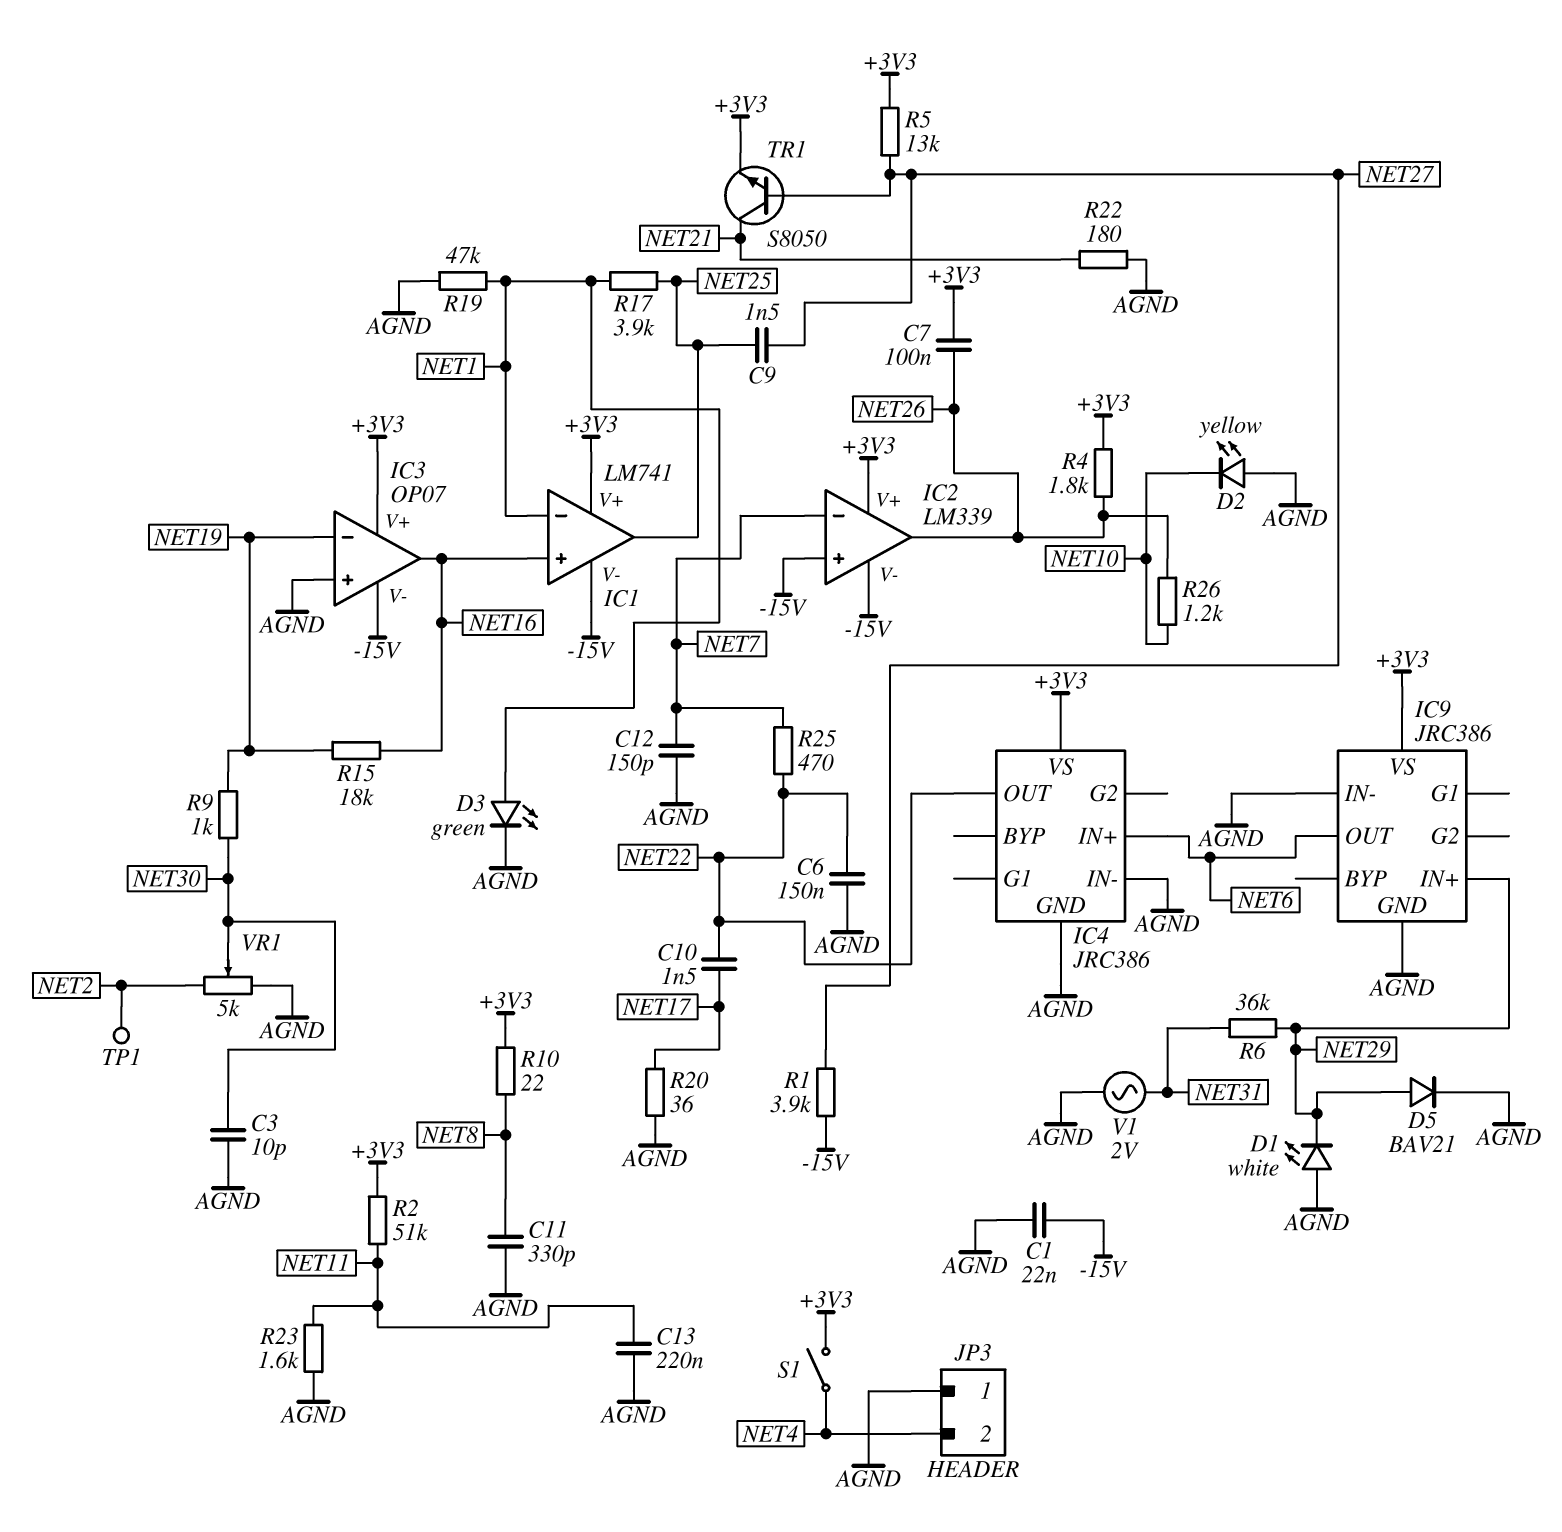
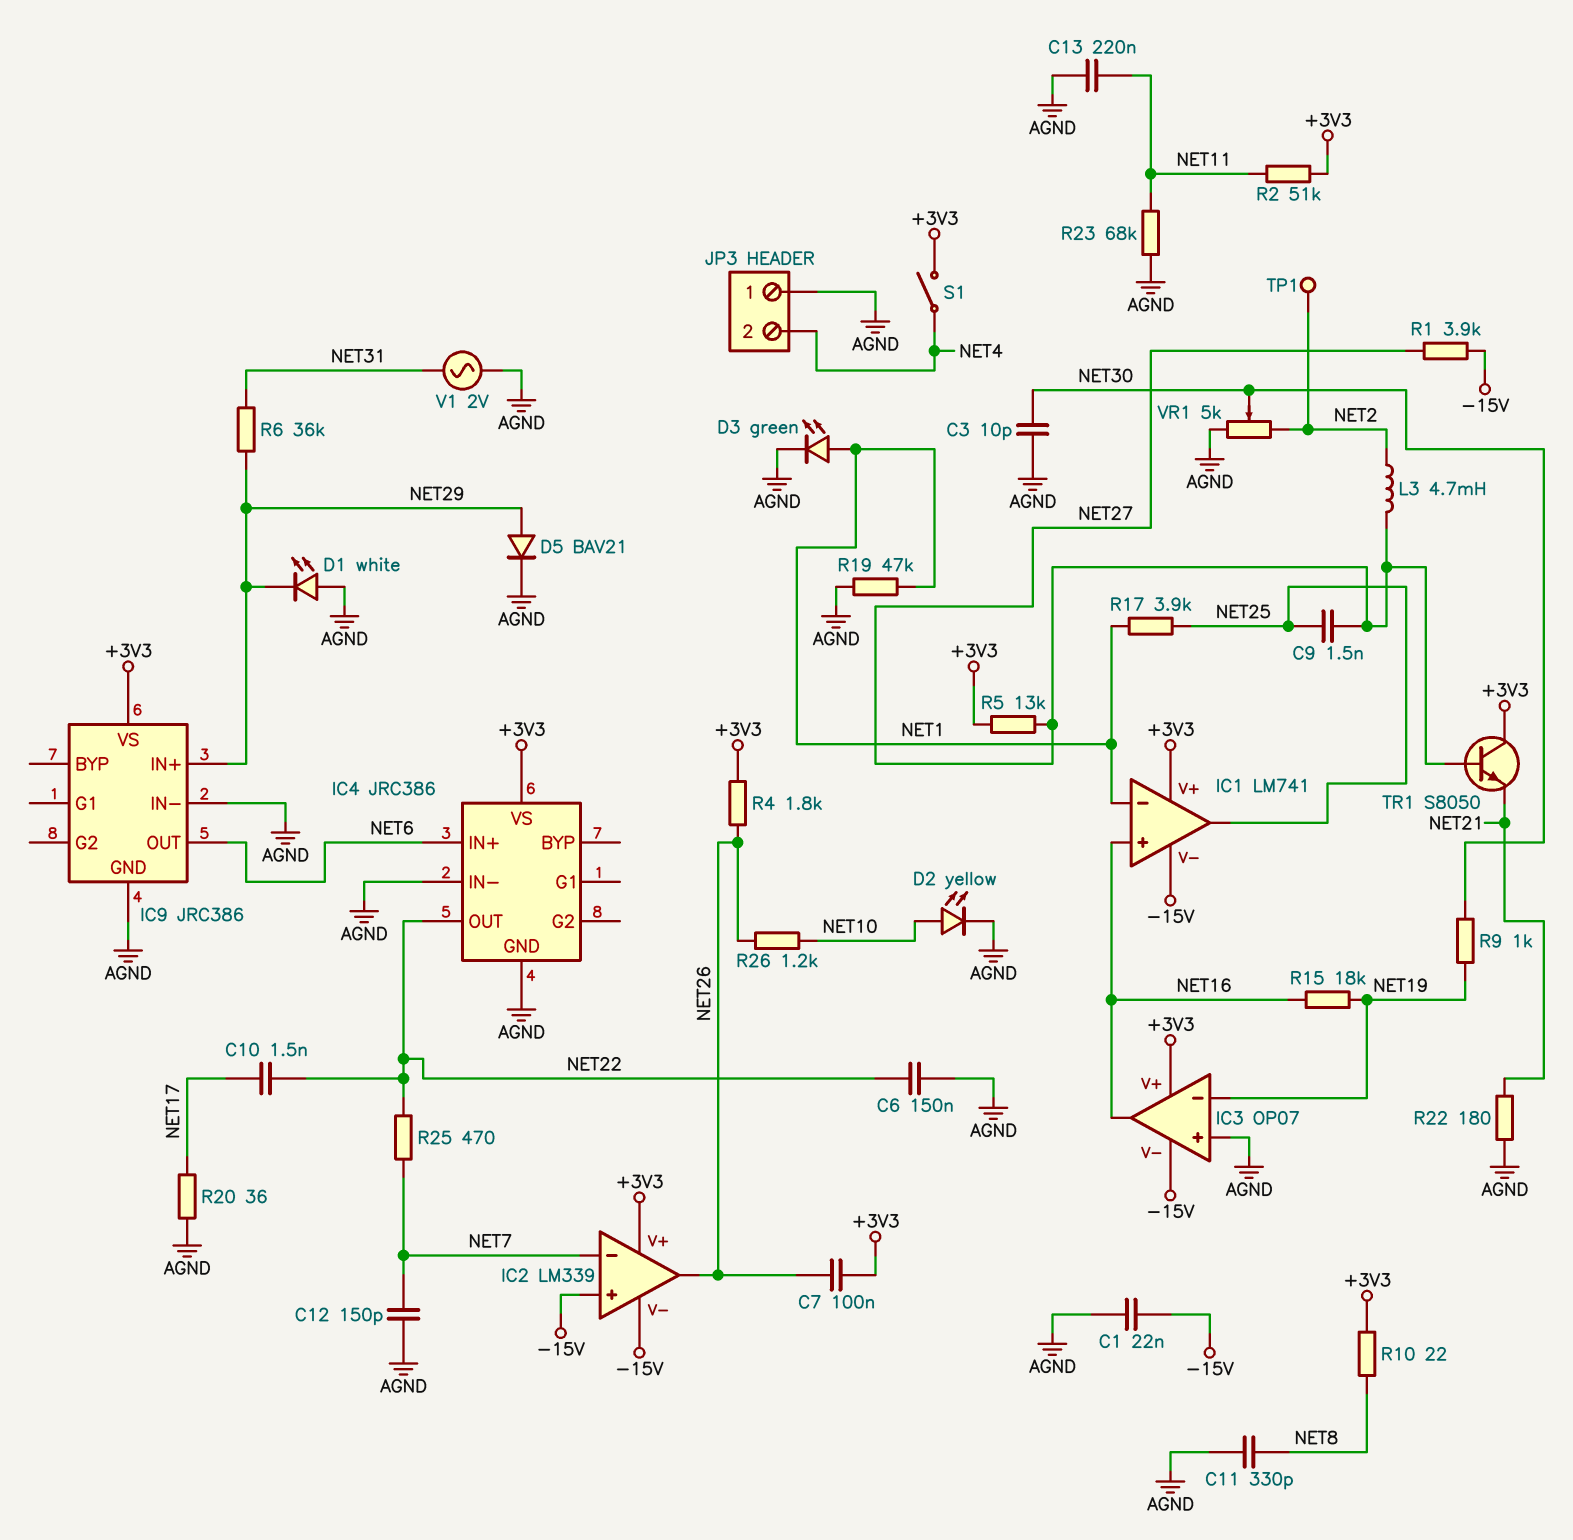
D2: LED yellow (A AGND, K NET10) -> LED yellow (A NET10, K AGND)
L3: none -> 4.7mH (NET2, NET27)
R23: 1.6k (AGND, NET11) -> 68k (AGND, NET11)
TR1: NPN S8050 (B NET27, C NET21, E +3V3) -> NPN S8050 (B NET27, C +3V3, E NET21)

